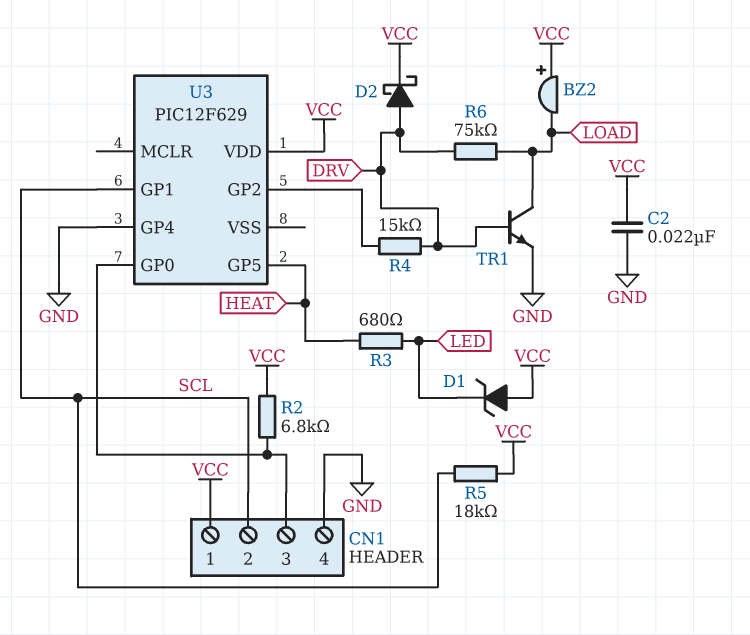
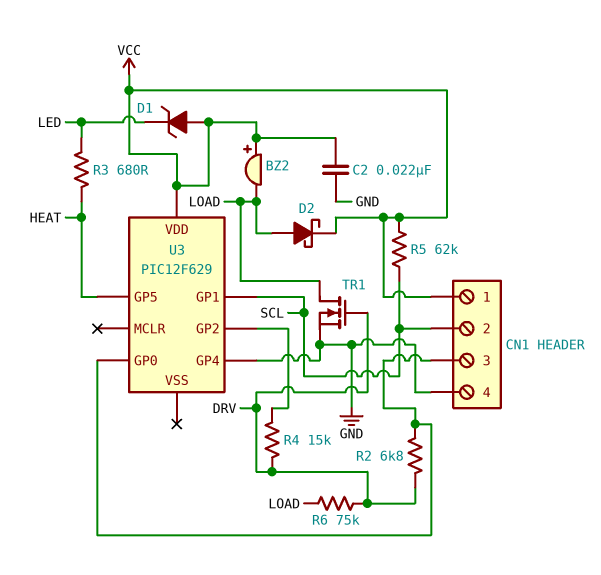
D2: schottky (A DRV, K VCC) -> schottky (A LOAD, K VCC)
R2: 6.8k (CN1/3, VCC) -> 6.8k (CN1/3, DRV)
R5: 18k (SCL, VCC) -> 62k (SCL, VCC)
TR1: NPN (B DRV, C LOAD, E GND) -> NMOS (G DRV, D LOAD, S GND)

